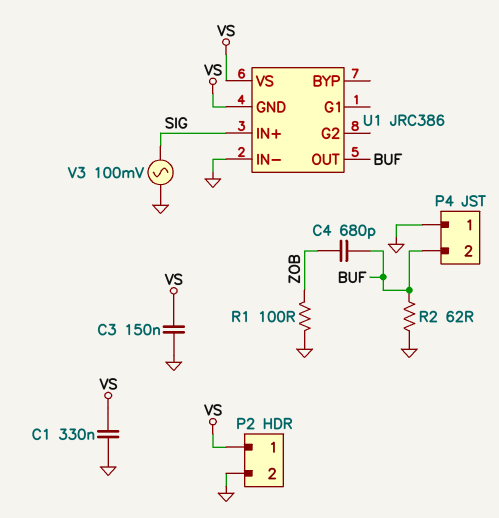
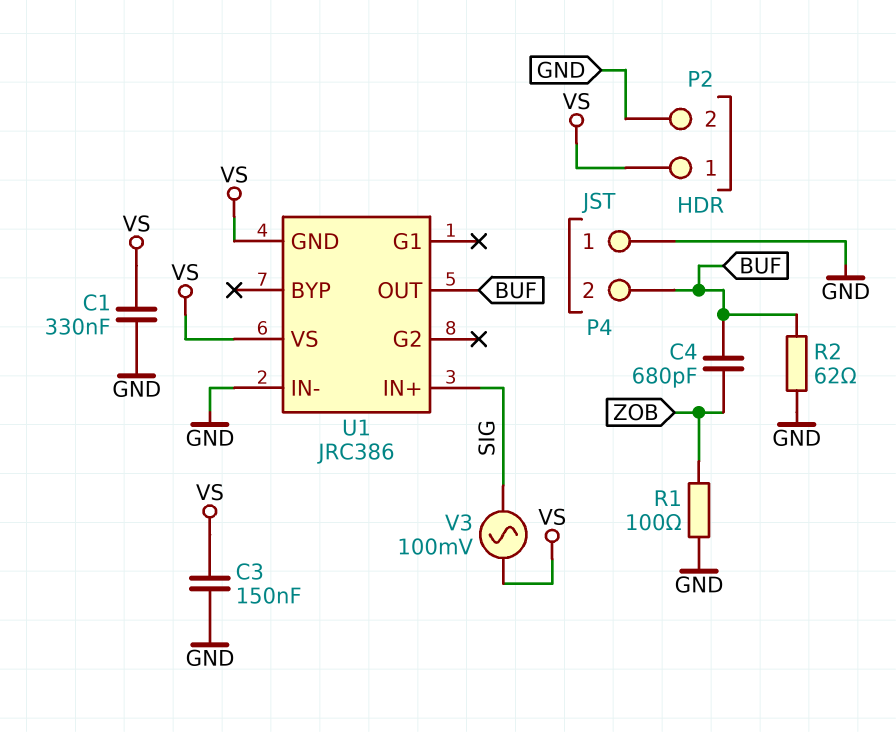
V3: AC 100mV (GND, SIG) -> AC 100mV (SIG, VS)

